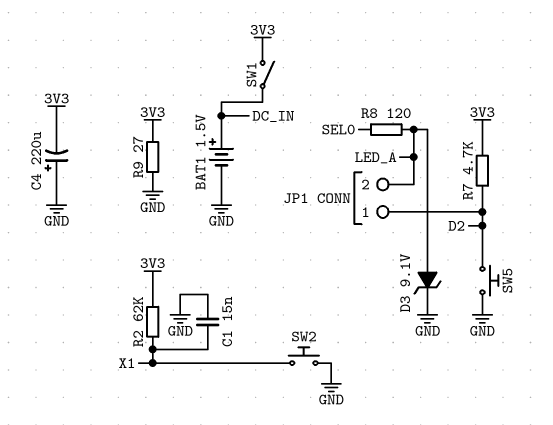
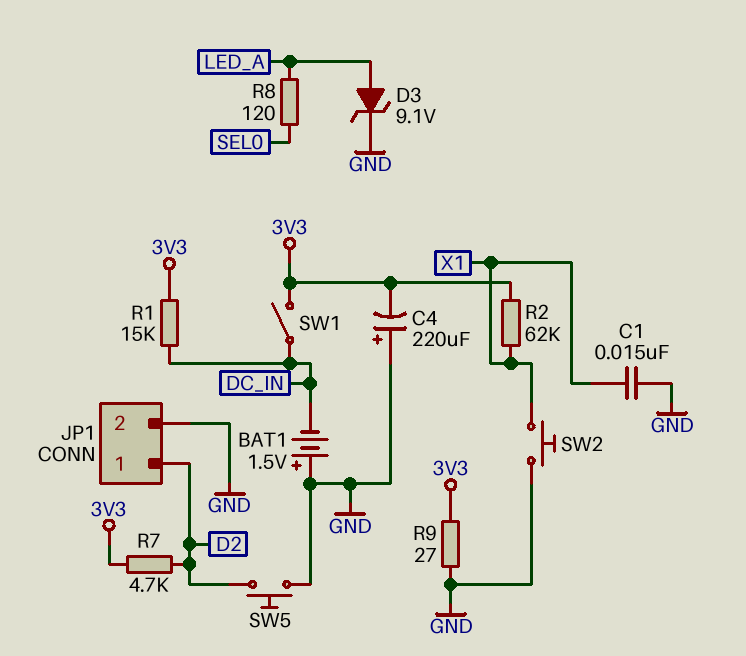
BAT1: 1.5V (plus DC_IN, minus GND) -> 1.5V (plus GND, minus DC_IN)
JP1 pin 2: LED_A -> GND
R1: none -> 15k (3V3, DC_IN)

